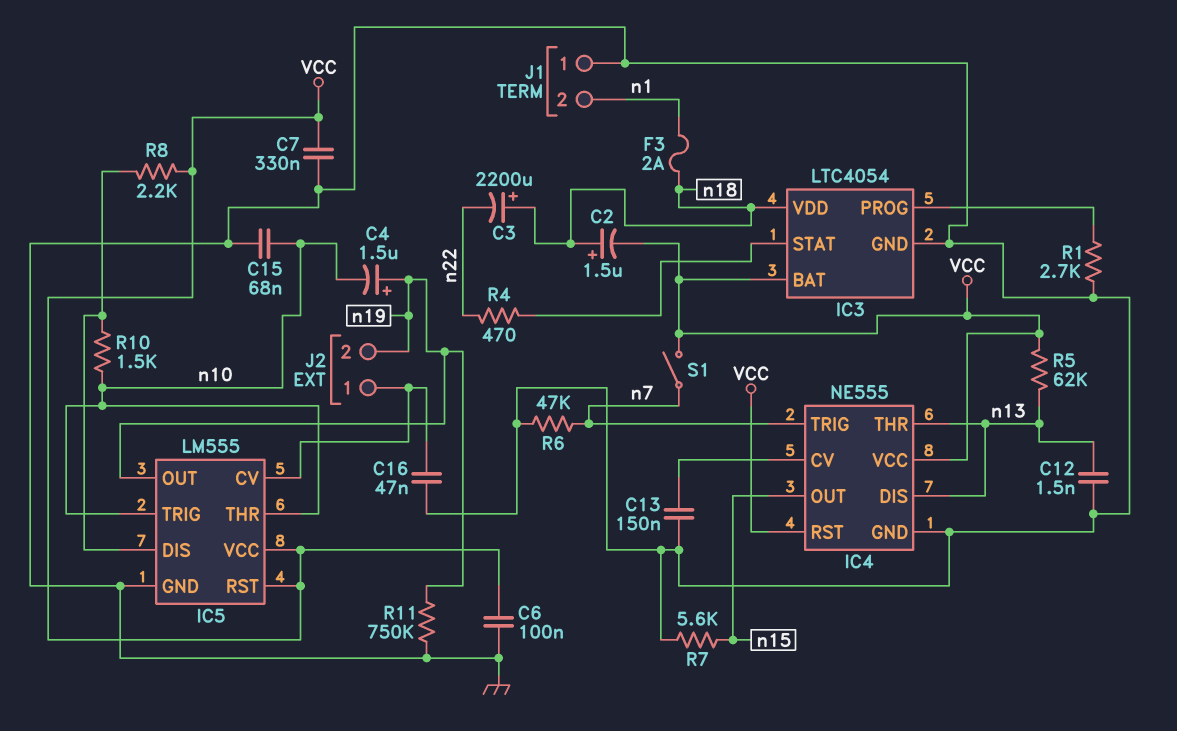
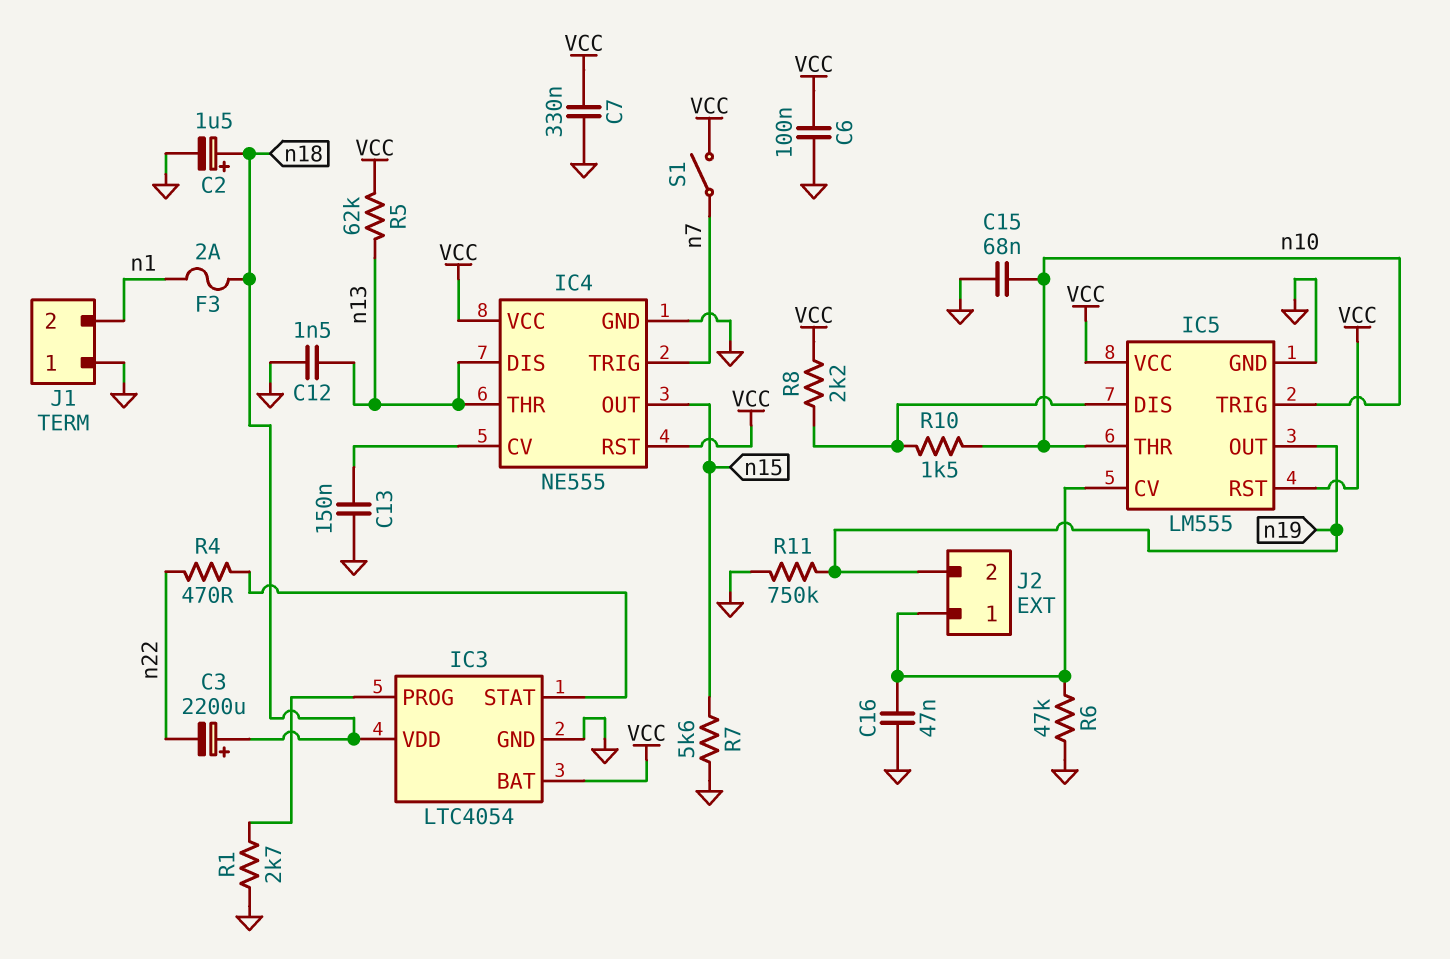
C2: 1.5uF (plus n18, minus VCC) -> 1.5uF (plus n18, minus GND)
C4: 1.5uF (plus n19, minus n10) -> none
R6: 47k (GND, n7) -> 47k (GND, IC5/CV)

